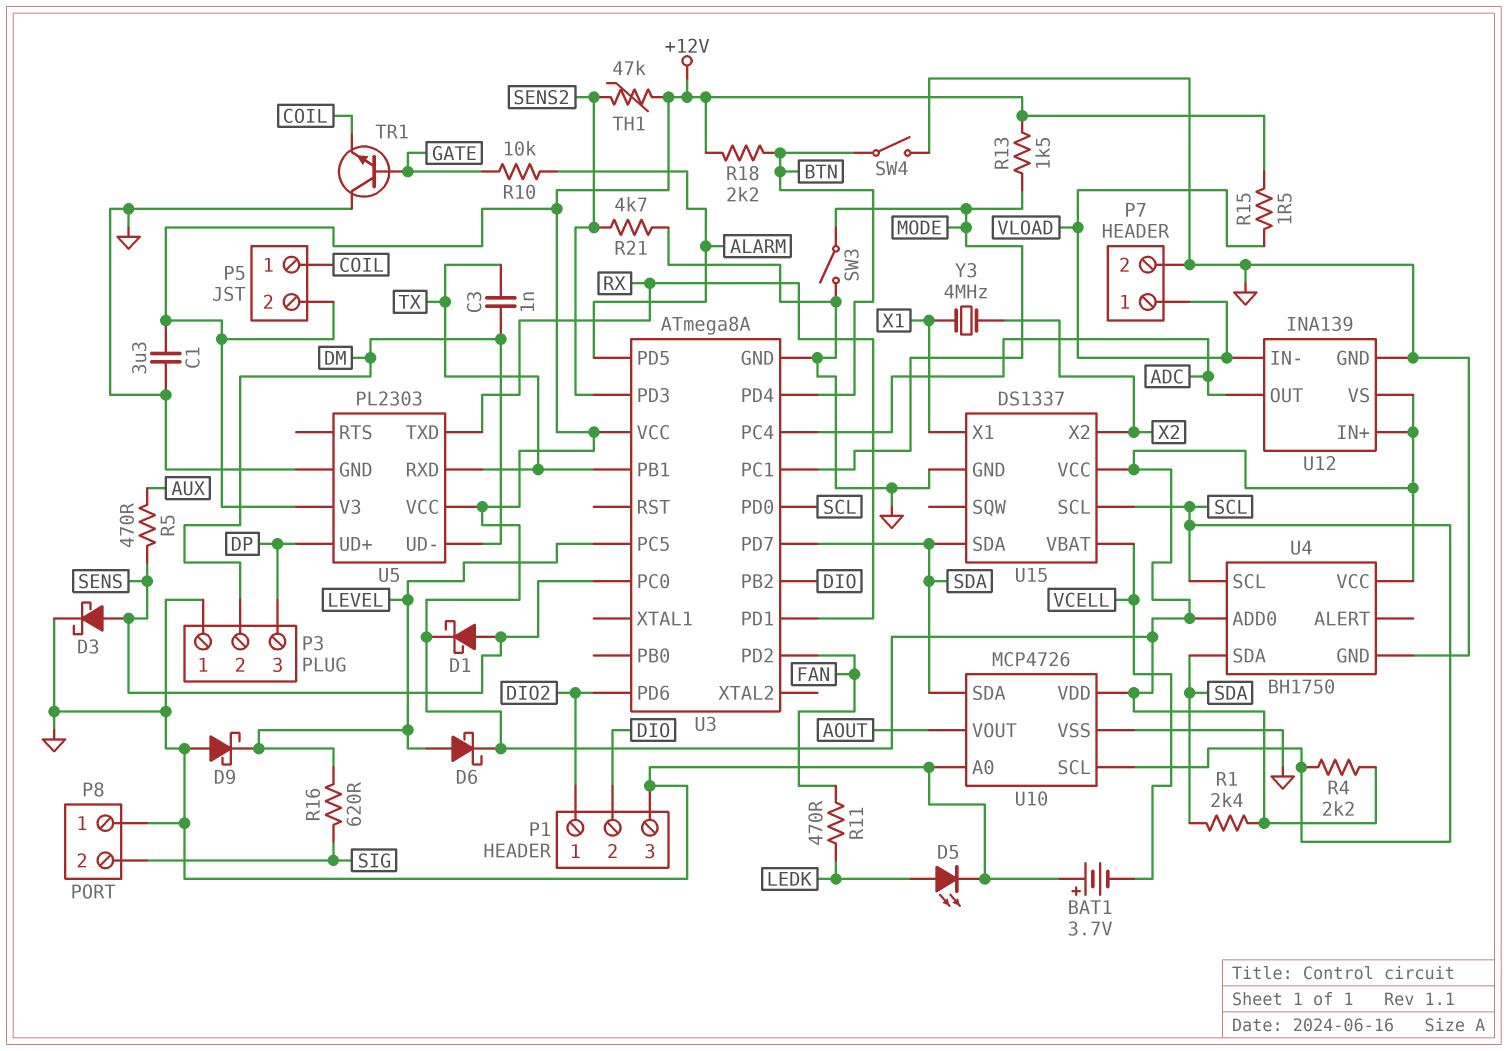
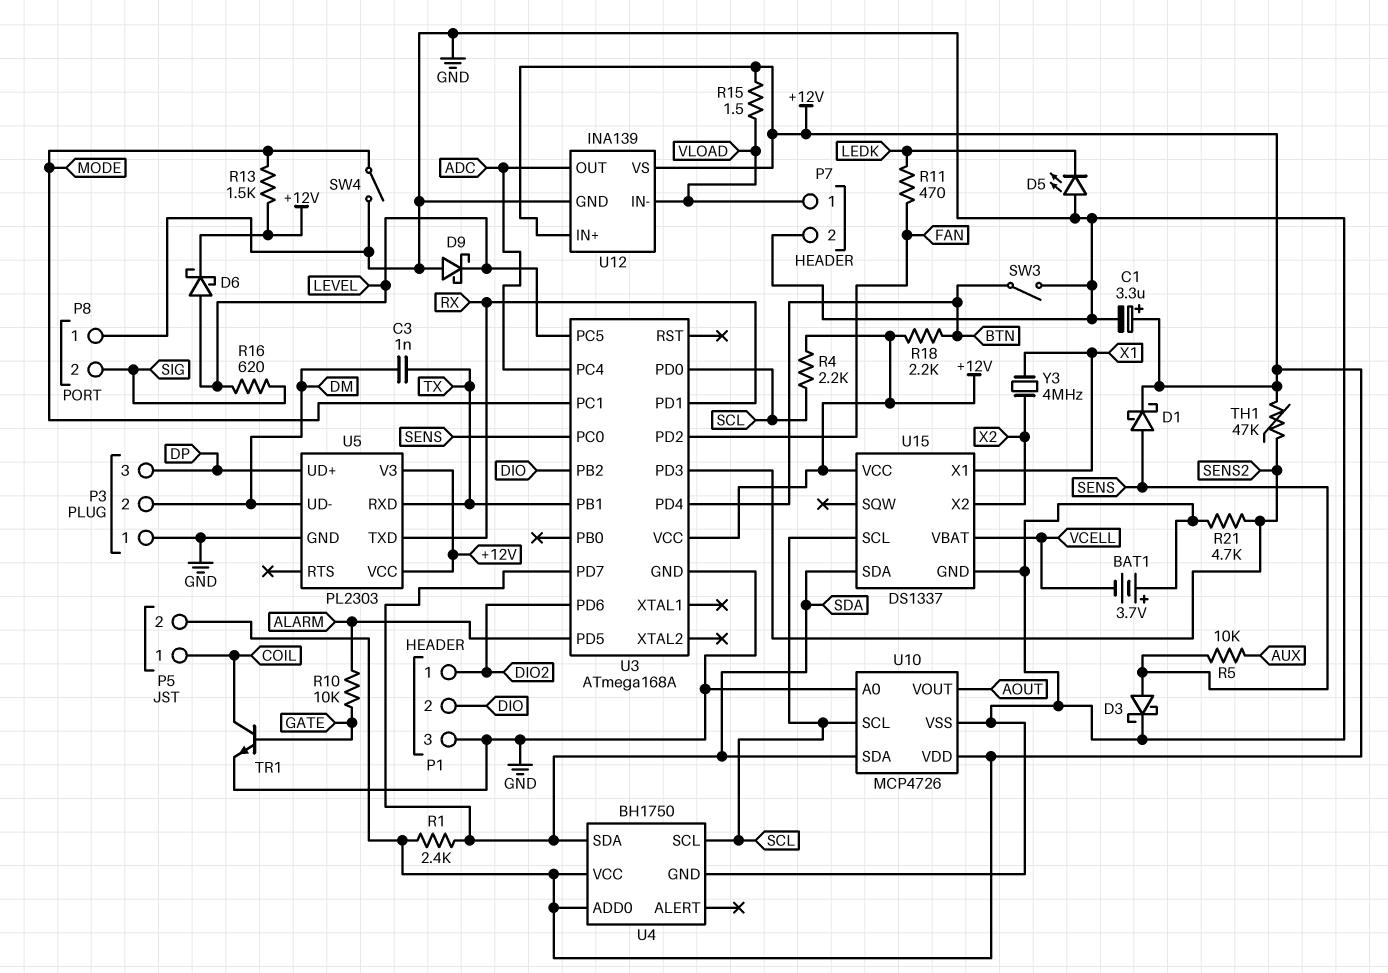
C1: 3.3uF (+12V, GND) -> 3.3uF (plus +12V, minus GND)
D5: LED (A LEDK, K GND) -> LED (A GND, K LEDK)
R5: 470 (AUX, SENS) -> 10k (AUX, SENS)
SW3: switch (GND, MODE) -> switch (BTN, GND)
SW4: switch (BTN, GND) -> switch (GND, MODE)
TR1: NPN (B GATE, C GND, E COIL) -> NPN (B GATE, C COIL, E GND)
U3: ATmega8A -> ATmega168A

